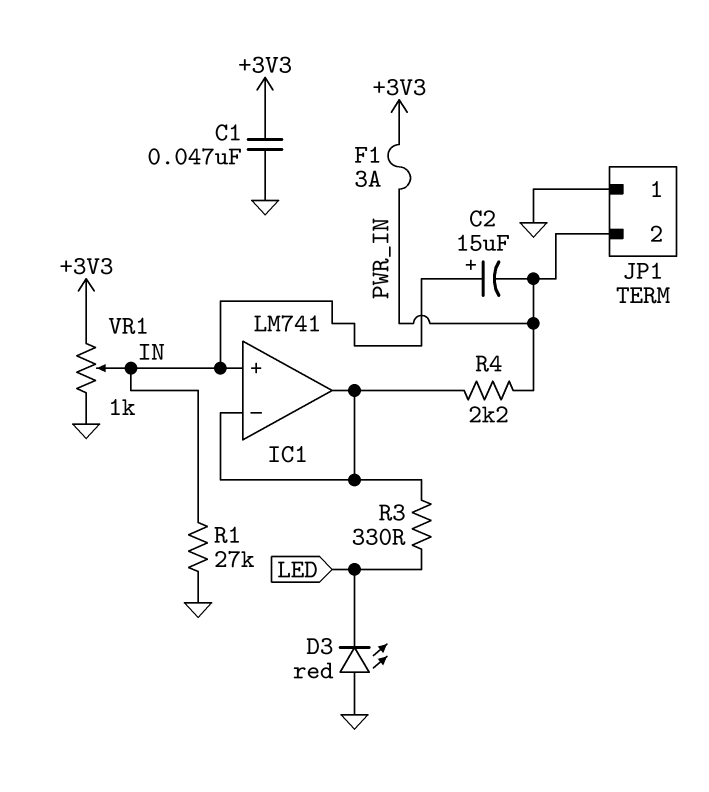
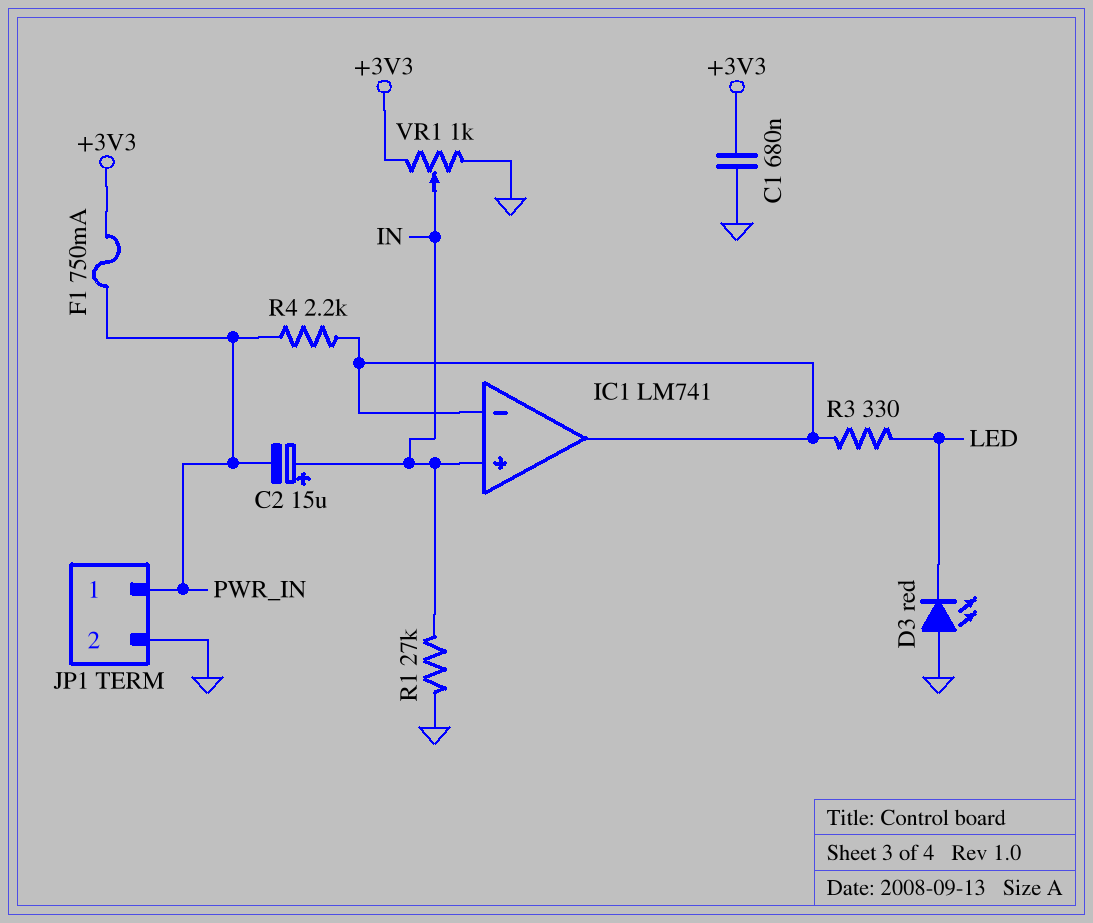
C1: 47nF (+3V3, GND) -> 680nF (+3V3, GND)
F1: 3A (+3V3, PWR_IN) -> 750mA (+3V3, PWR_IN)
JP1 pin 1: GND -> PWR_IN
JP1 pin 2: PWR_IN -> GND

